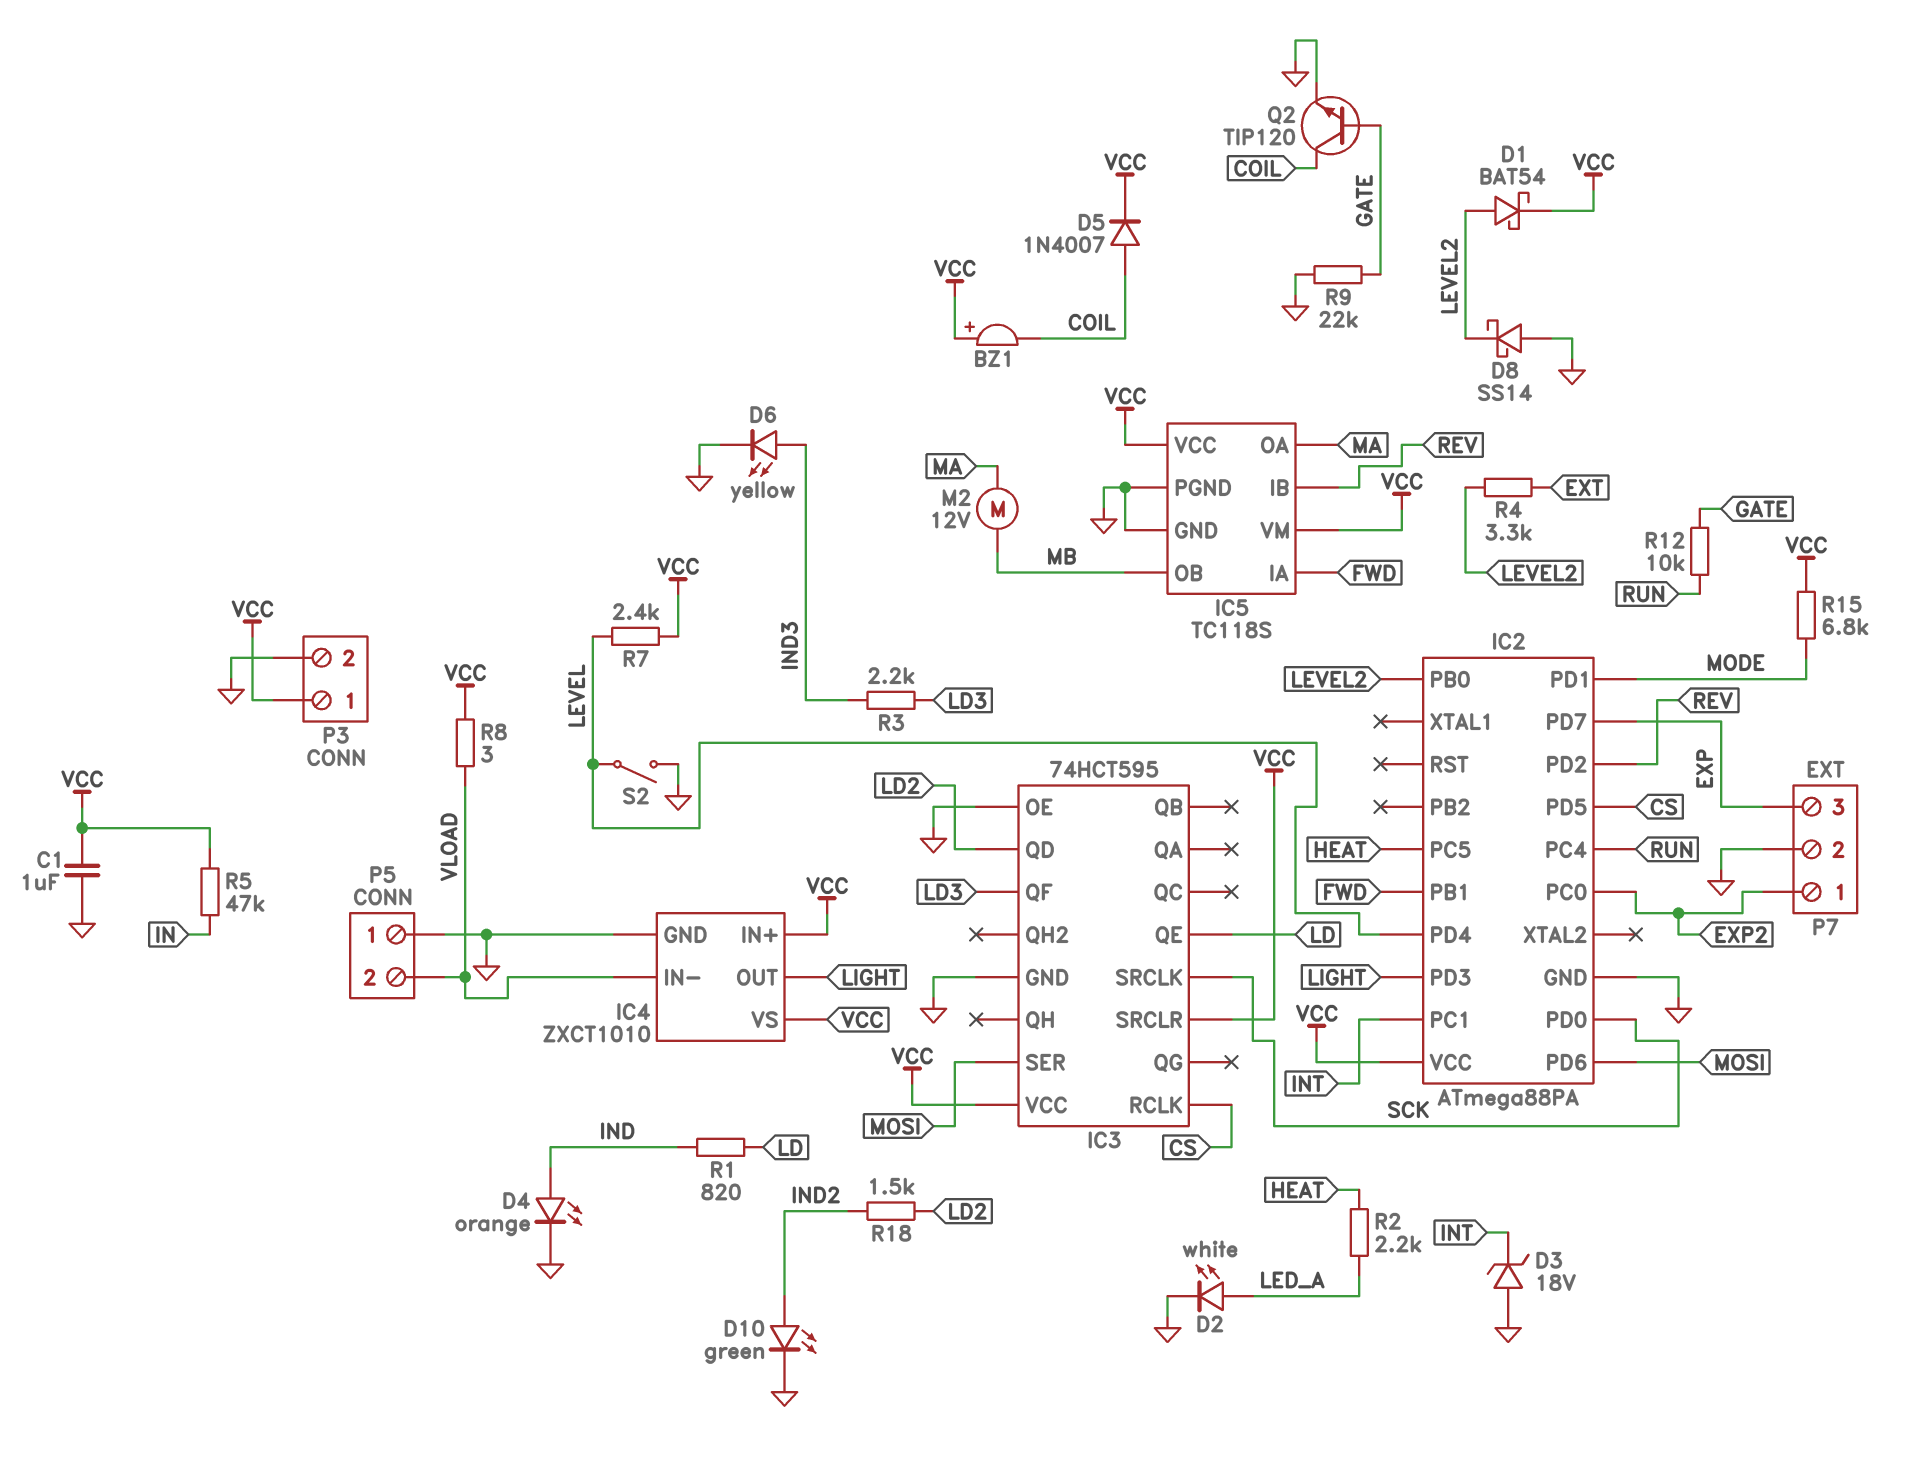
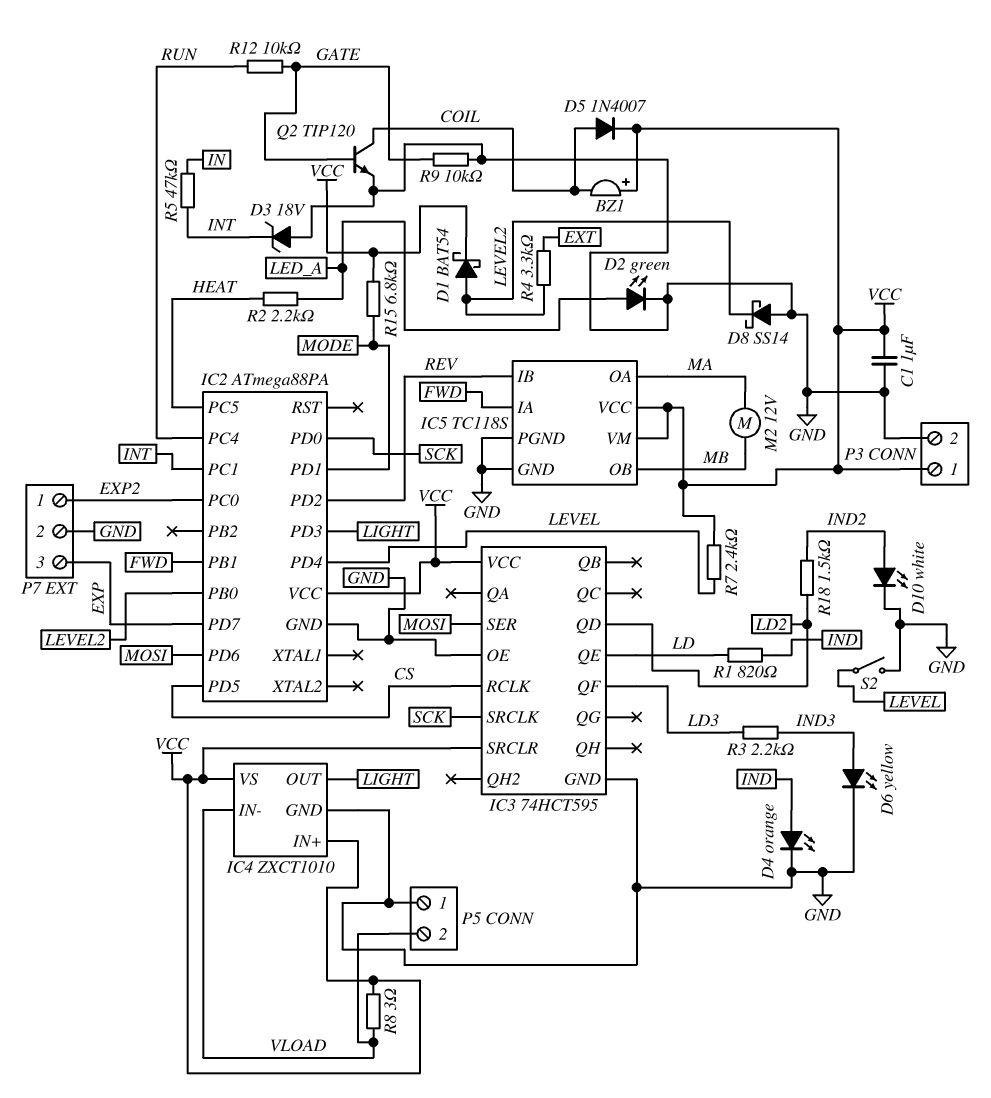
D2: LED white (A LED_A, K GND) -> LED green (A LED_A, K GND)
D10: LED green (A IND2, K GND) -> LED white (A IND2, K GND)
R5: 47k (IN, VCC) -> 47k (IN, INT)
R9: 22k (GATE, GND) -> 10k (GATE, GND)

